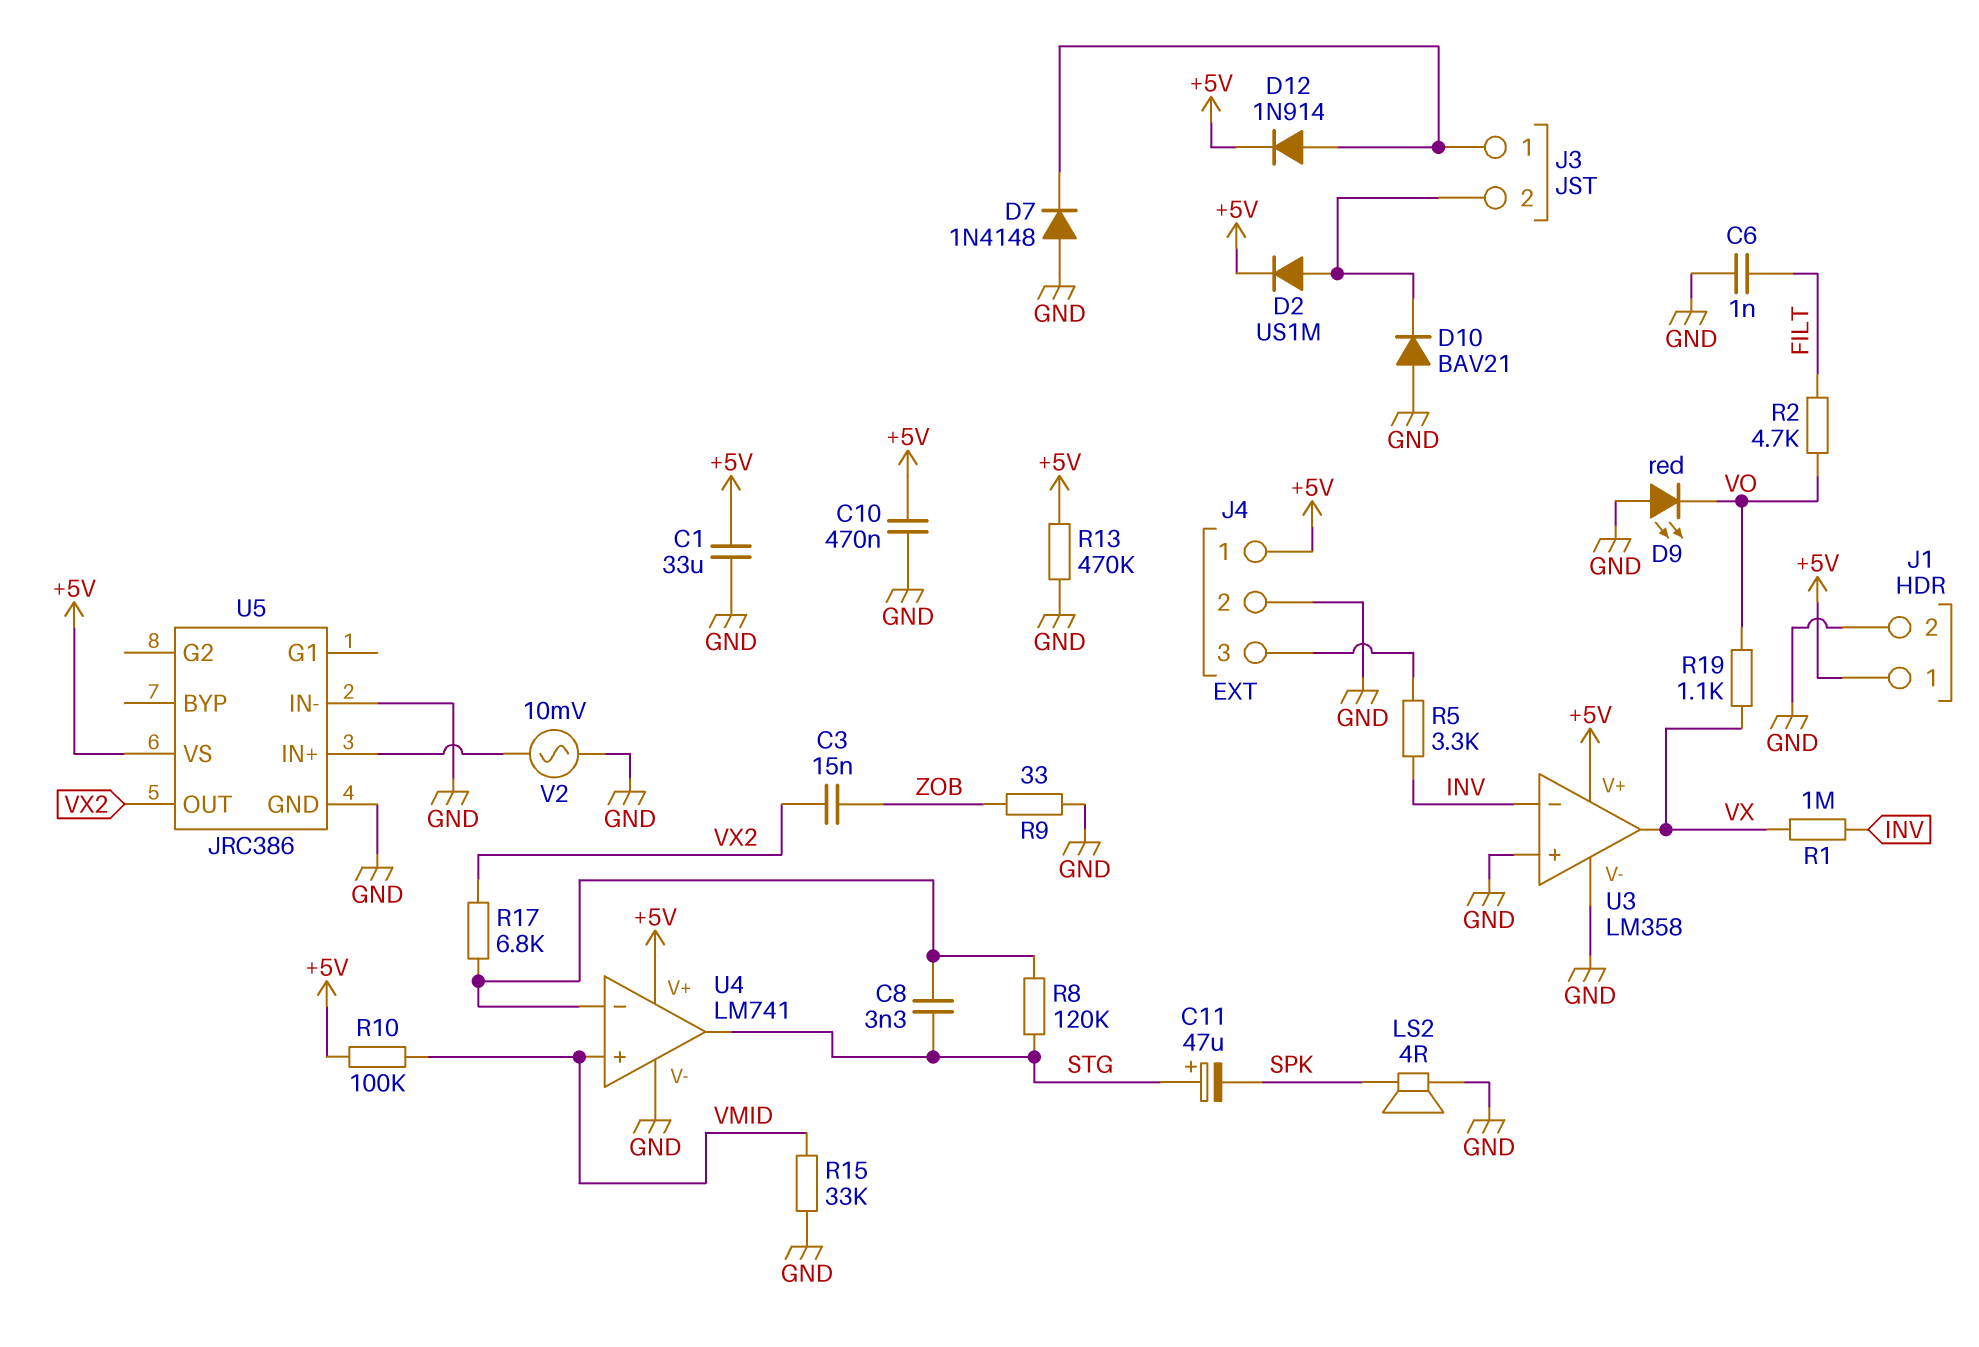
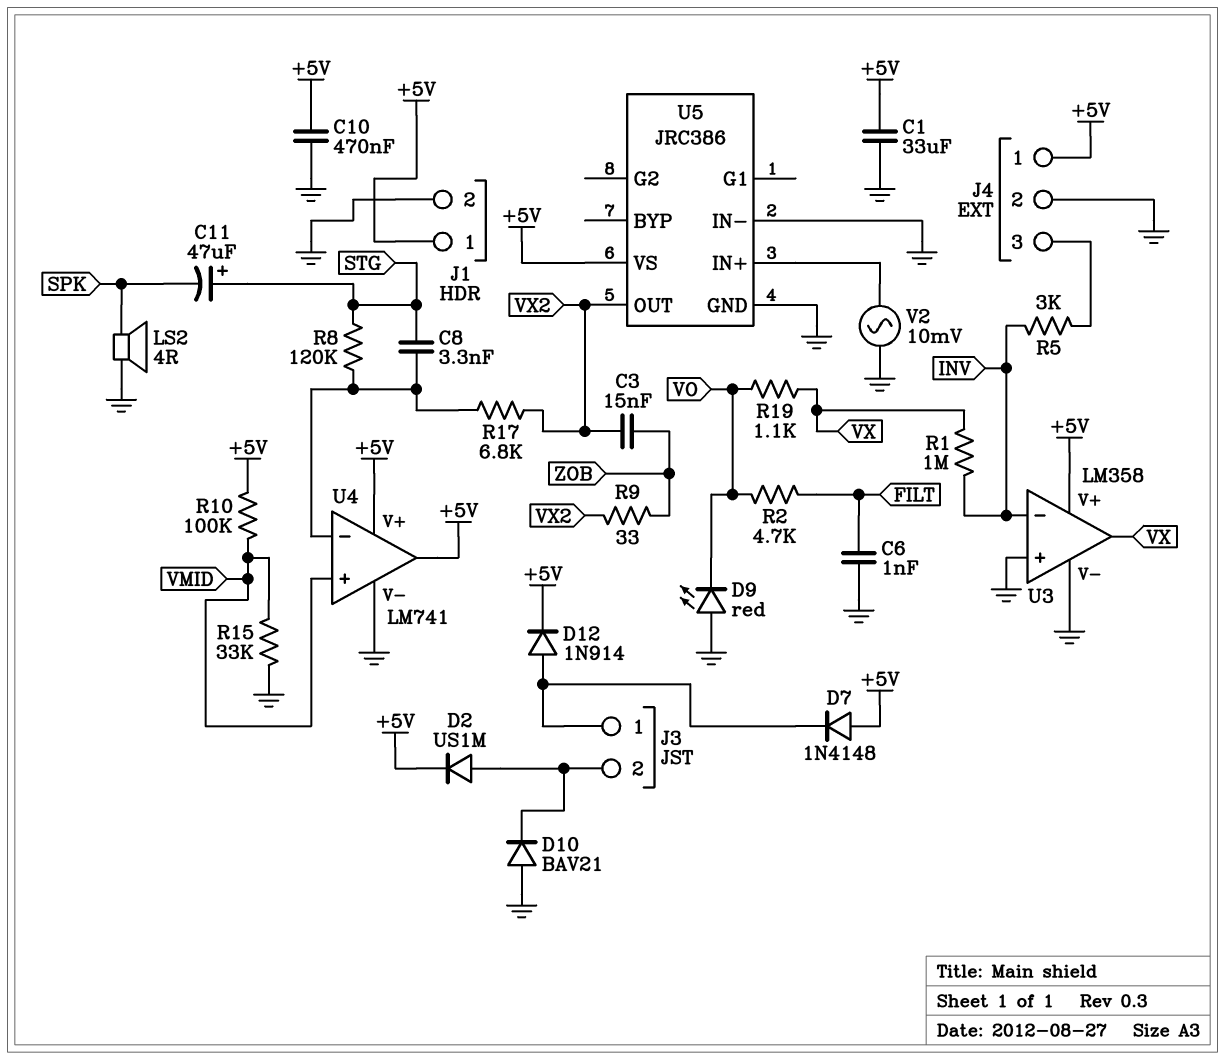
D7: diode 1N4148 (A GND, K J3/1) -> diode 1N4148 (A +5V, K J3/1)
R5: 3.3k (INV, J4/3) -> 3k (INV, J4/3)
R9: 33 (GND, ZOB) -> 33 (VX2, ZOB)
R13: 470k (+5V, GND) -> none
U4 pin out: STG -> +5V

